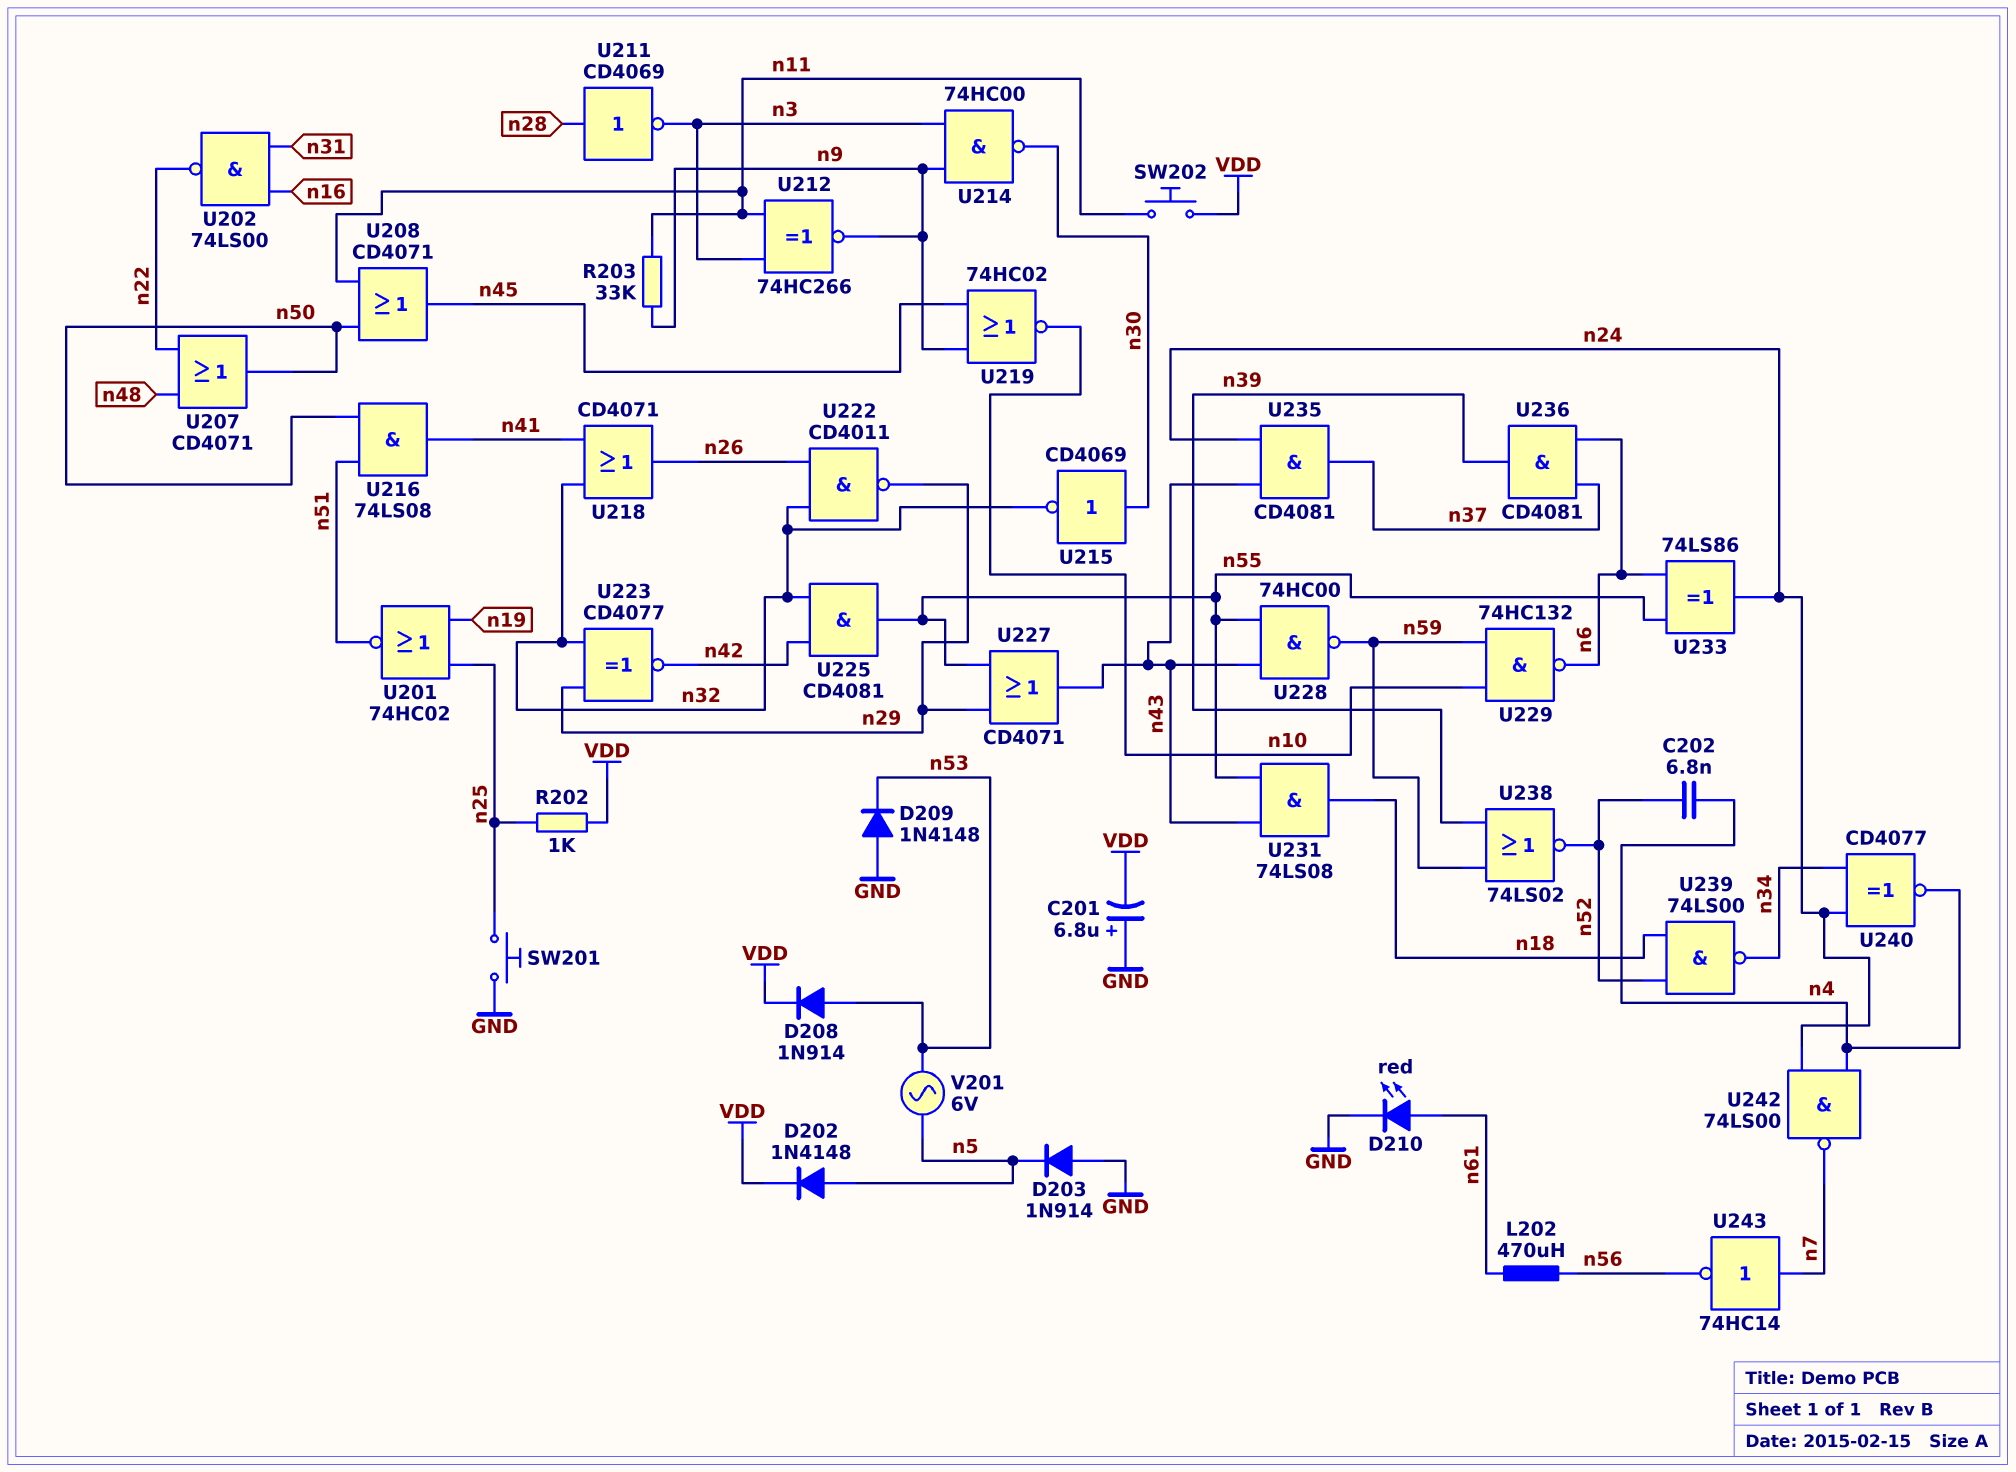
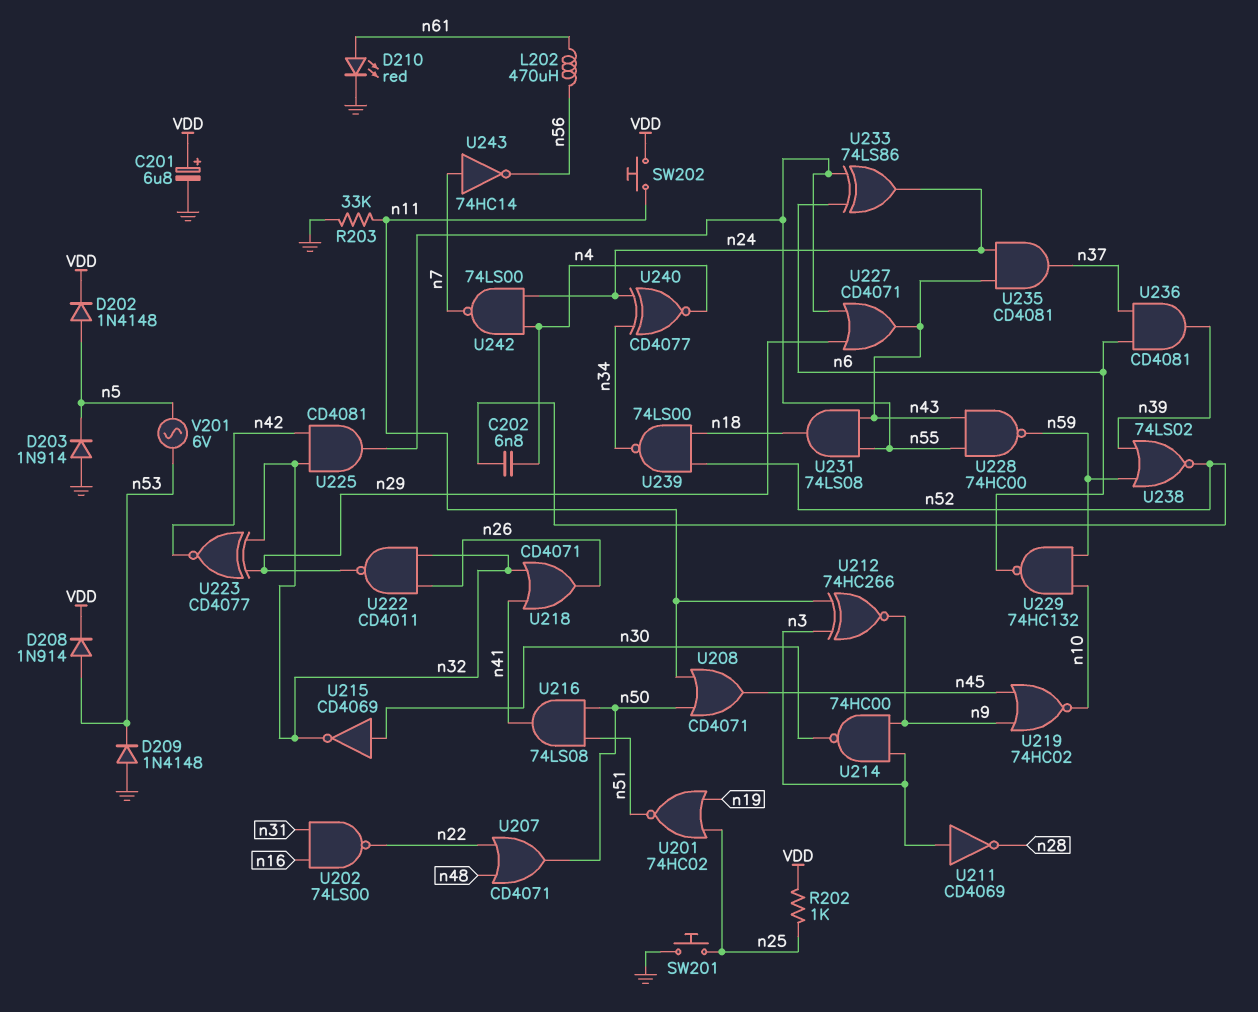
C201: 6.8uF (plus GND, minus VDD) -> 6.8uF (plus VDD, minus GND)
R203: 33k (n9, n11) -> 33k (GND, n11)
U211: NOT CD4069 (in n28, out n3) -> NOT CD4069 (in n3, out n28)

